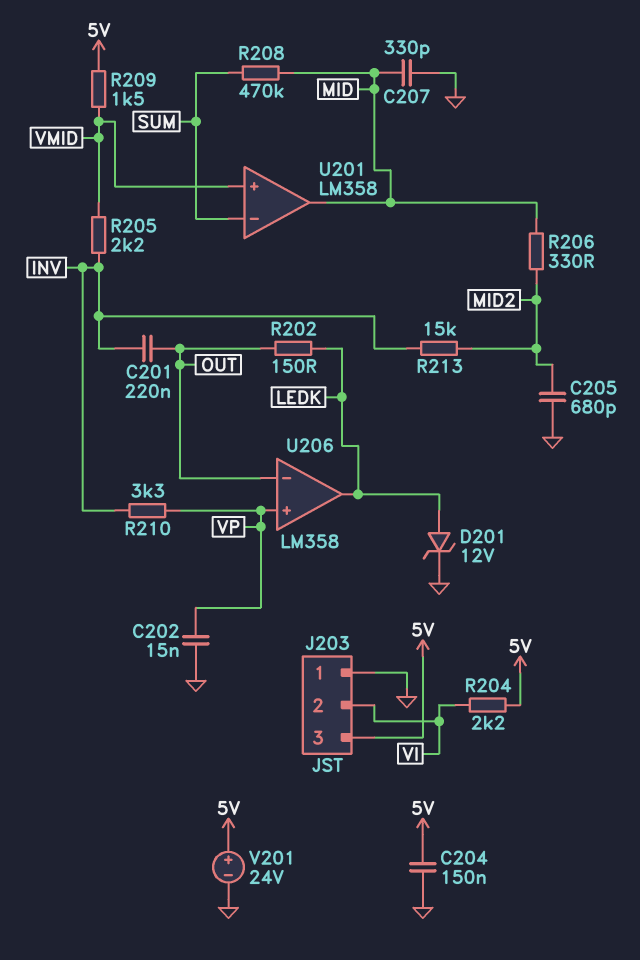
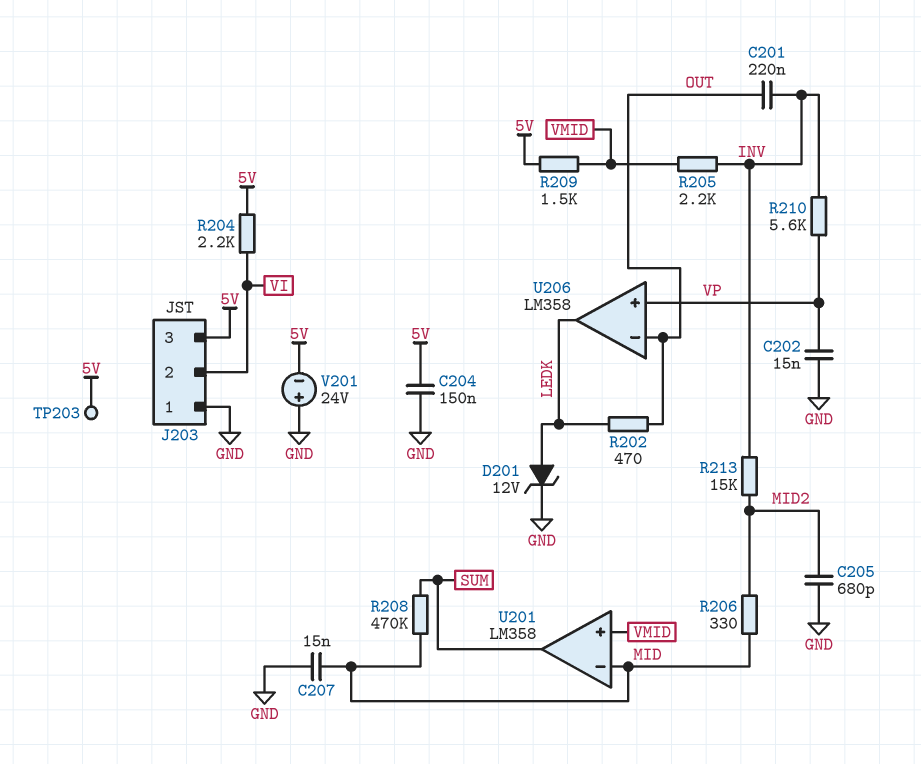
C207: 330pF (GND, MID) -> 15nF (GND, MID)
R202: 150 (LEDK, OUT) -> 470 (LEDK, OUT)
R210: 3.3k (INV, VP) -> 5.6k (INV, VP)
TP203: none -> test point (5V)
U201 pin in-: SUM -> MID
U201 pin out: MID -> SUM
V201: 24V (plus 5V, minus GND) -> 24V (plus GND, minus 5V)

